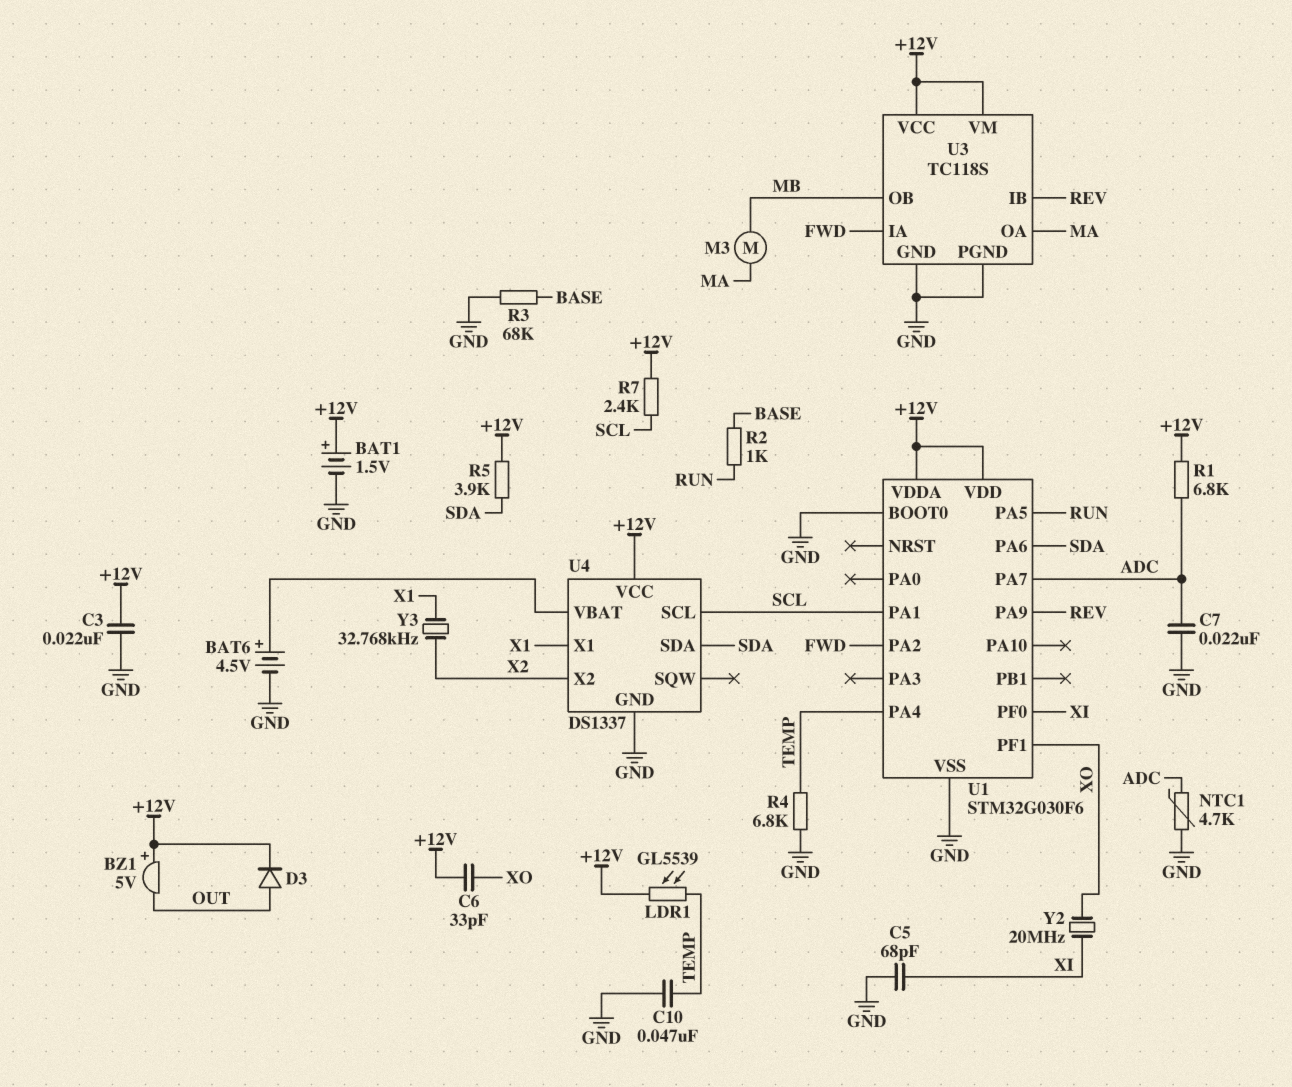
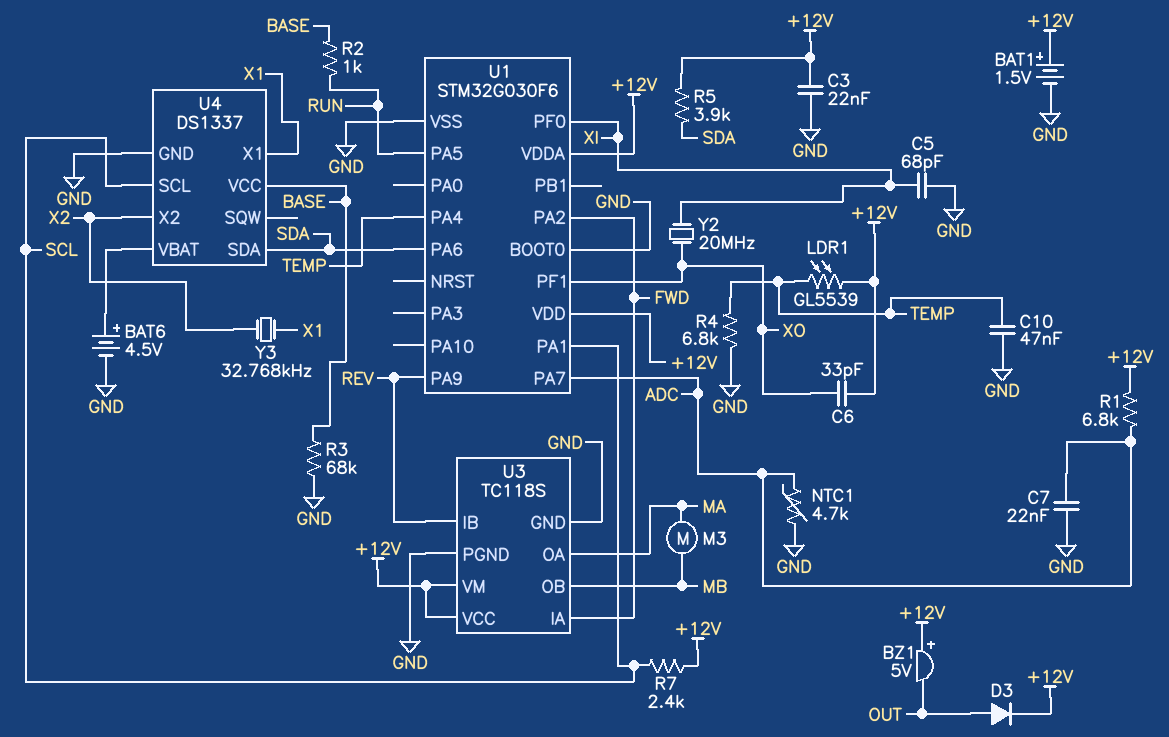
U4 pin VCC: +12V -> BASE

